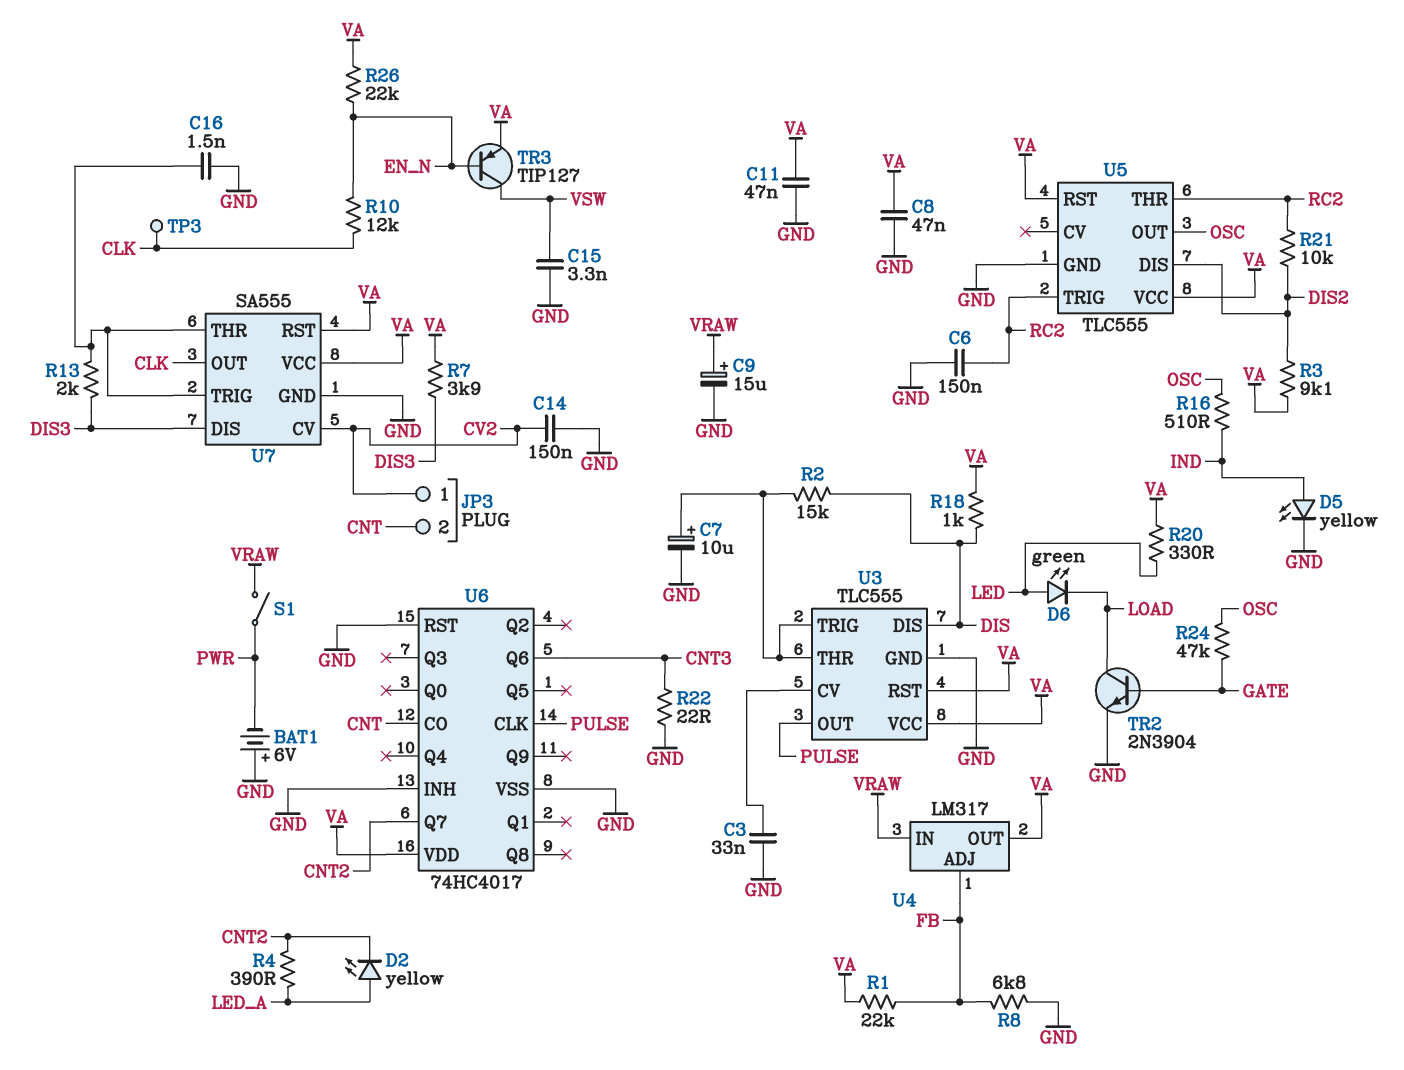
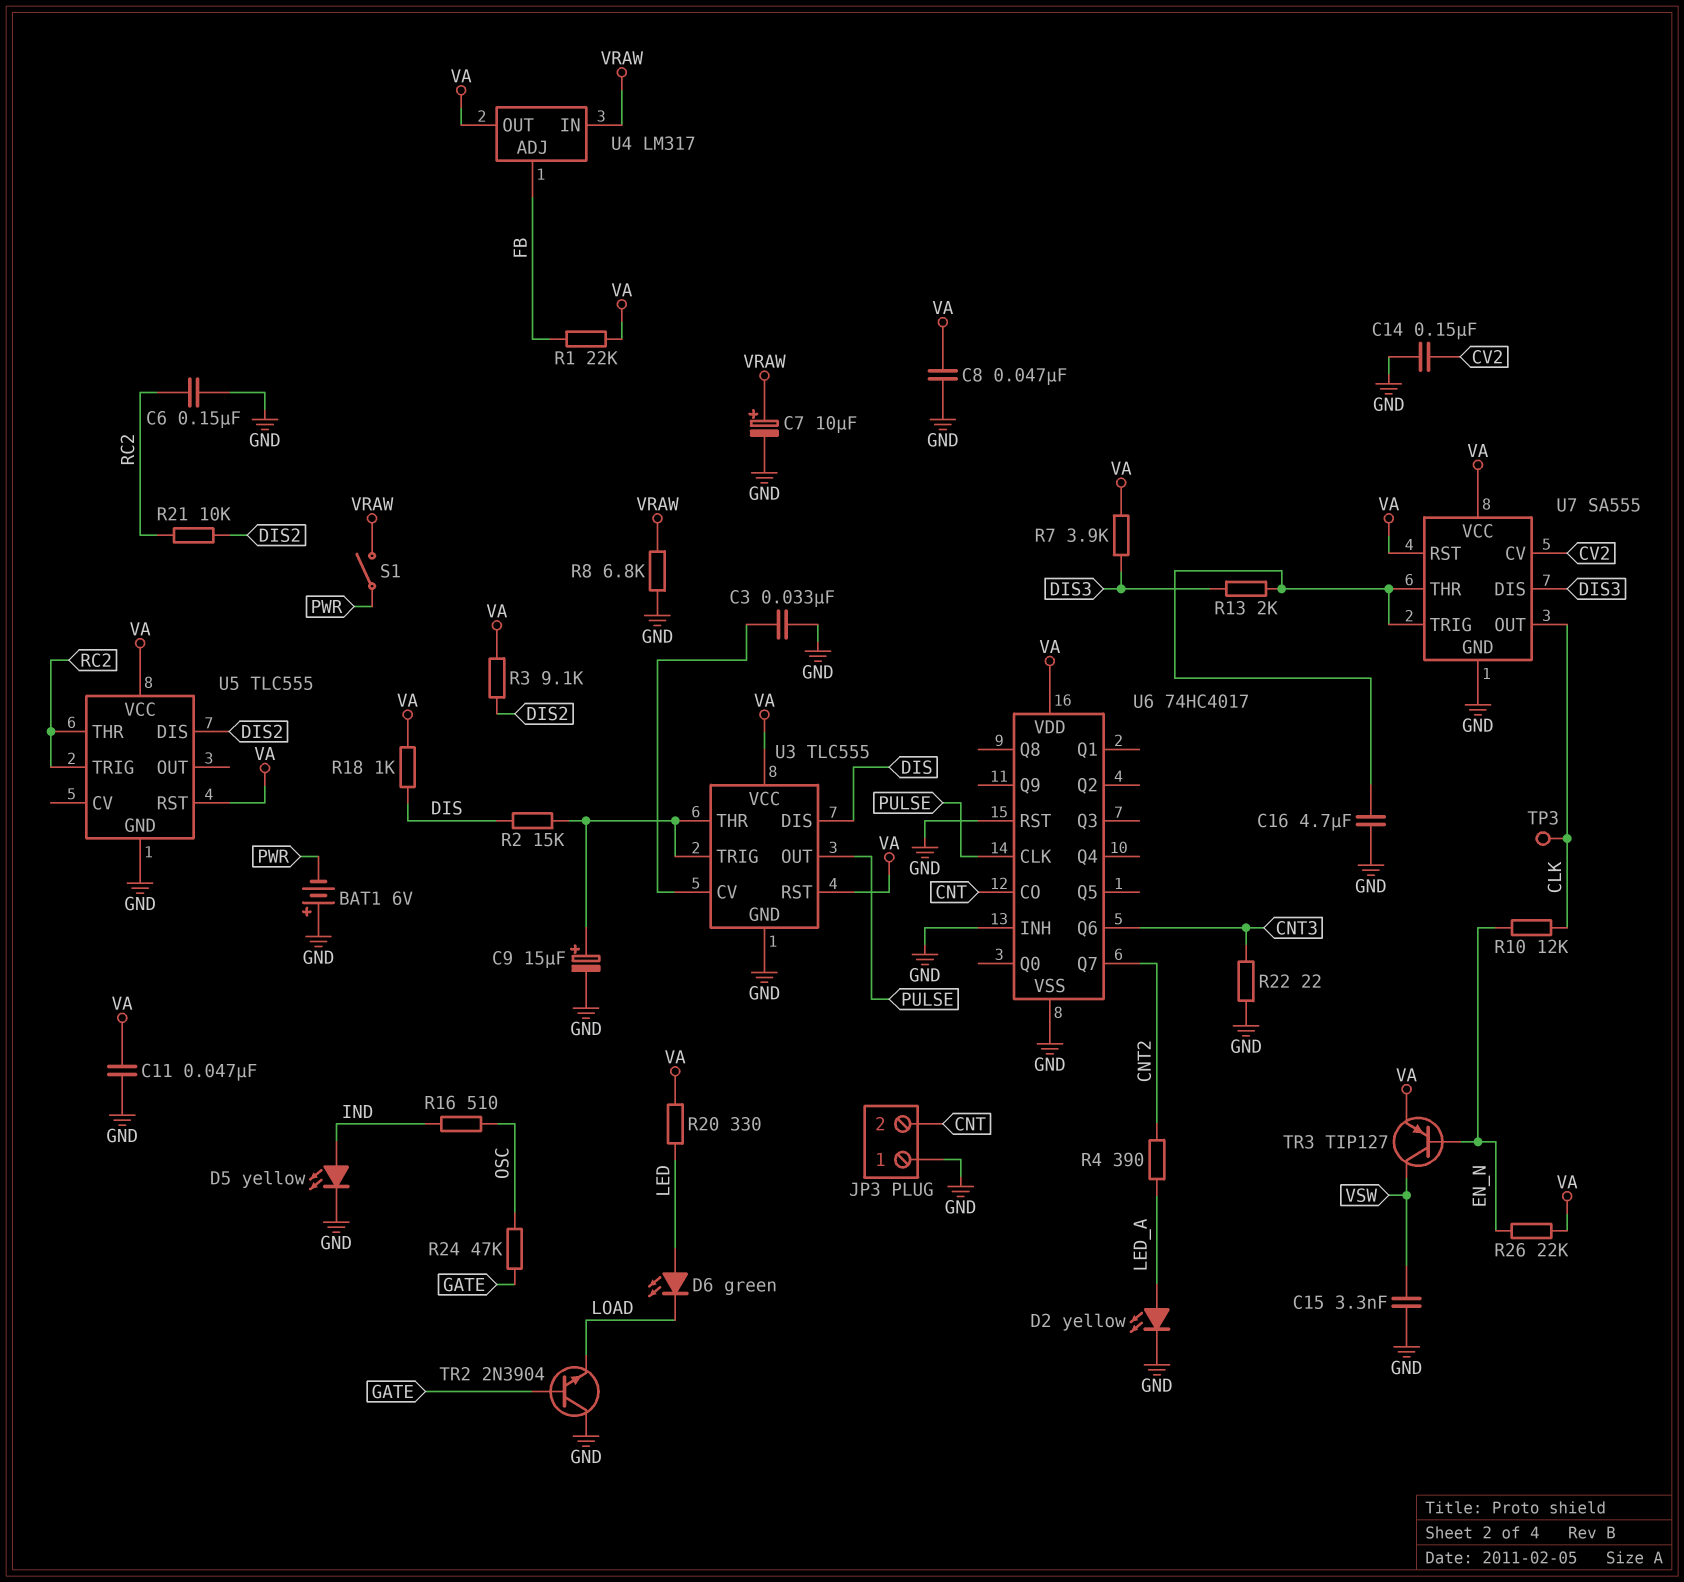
C7: 10uF (plus U3/THR, minus GND) -> 10uF (plus VRAW, minus GND)
C9: 15uF (plus VRAW, minus GND) -> 15uF (plus U3/THR, minus GND)
C16: 1.5nF (GND, U7/THR) -> 4.7uF (GND, U7/THR)
D2: LED yellow (A LED_A, K CNT2) -> LED yellow (A LED_A, K GND)
JP3 pin 1: CV2 -> GND
R8: 6.8k (FB, GND) -> 6.8k (GND, VRAW)
TR2: NPN 2N3904 (B GATE, C LOAD, E GND) -> NPN 2N3904 (B GATE, C GND, E LOAD)
U5 pin OUT: OSC -> none

